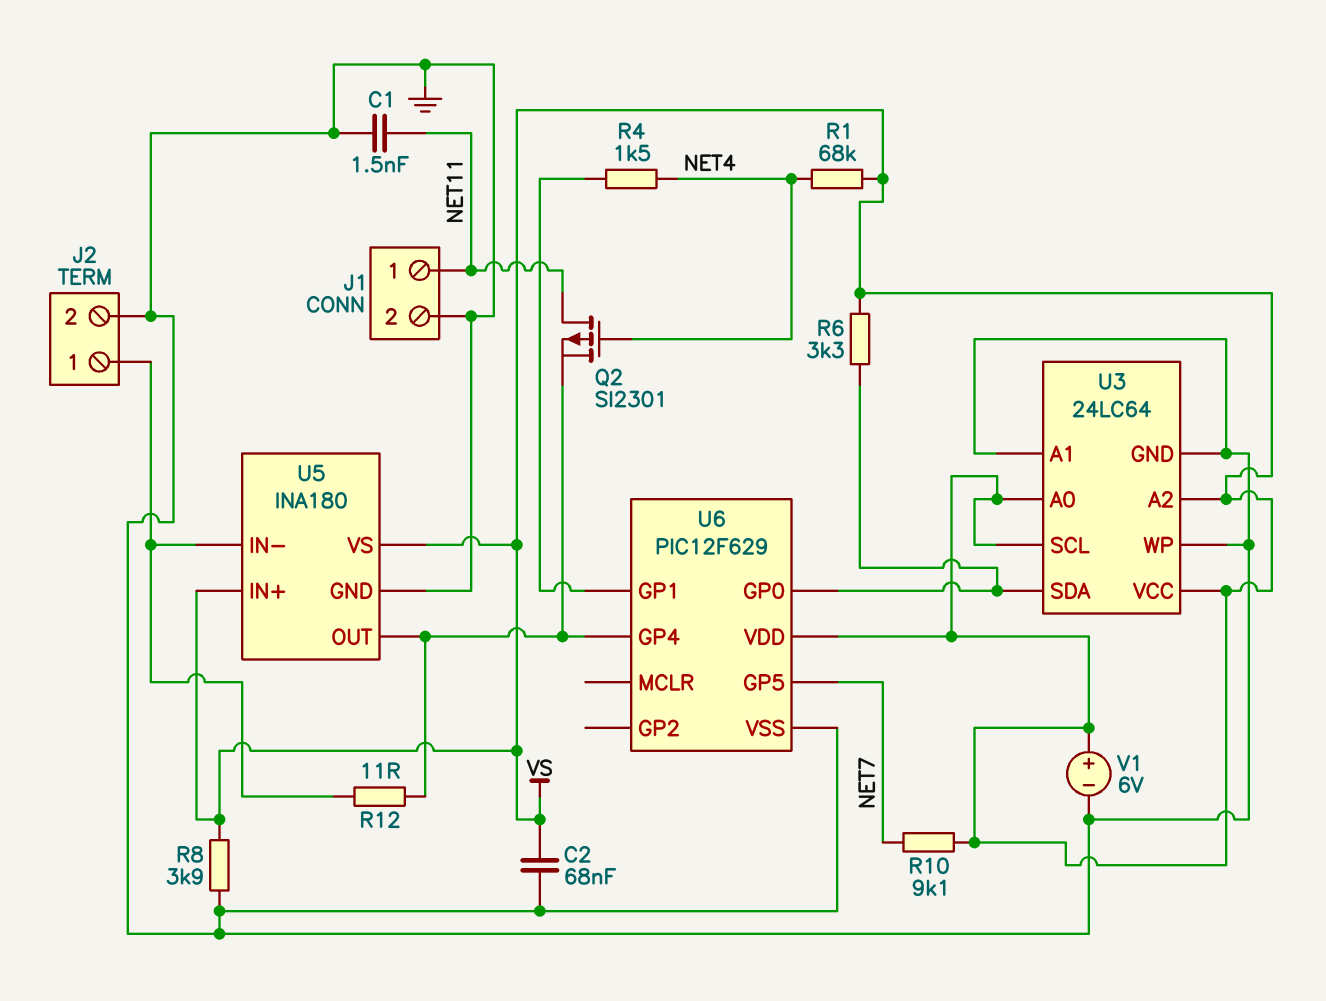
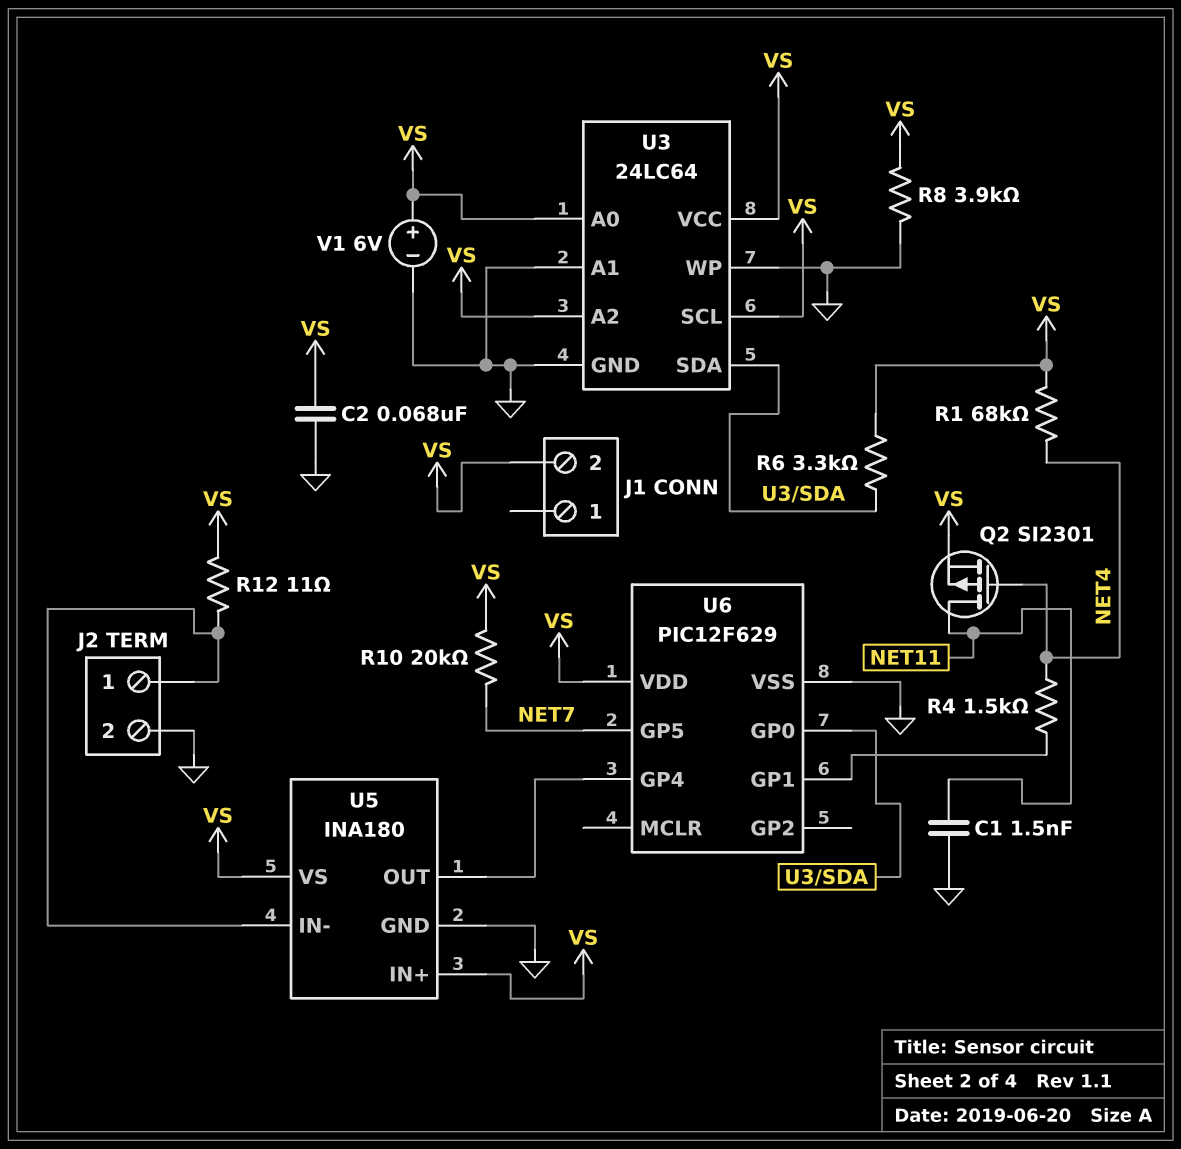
J1 pin 1: NET11 -> none
J1 pin 2: GND -> VS
Q2: PMOS SI2301 (G NET4, D NET11, S U5/OUT) -> PMOS SI2301 (G NET4, D NET11, S VS)
R10: 9.1k (NET7, VS) -> 20k (NET7, VS)
R12: 11 (J2/1, U5/OUT) -> 11 (J2/1, VS)

